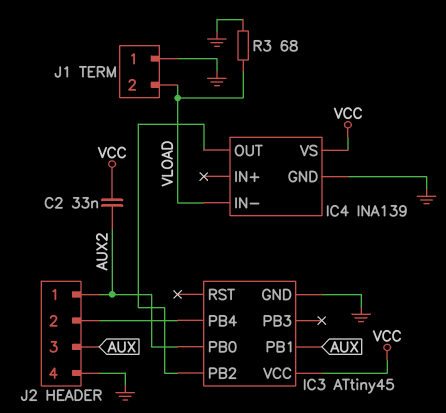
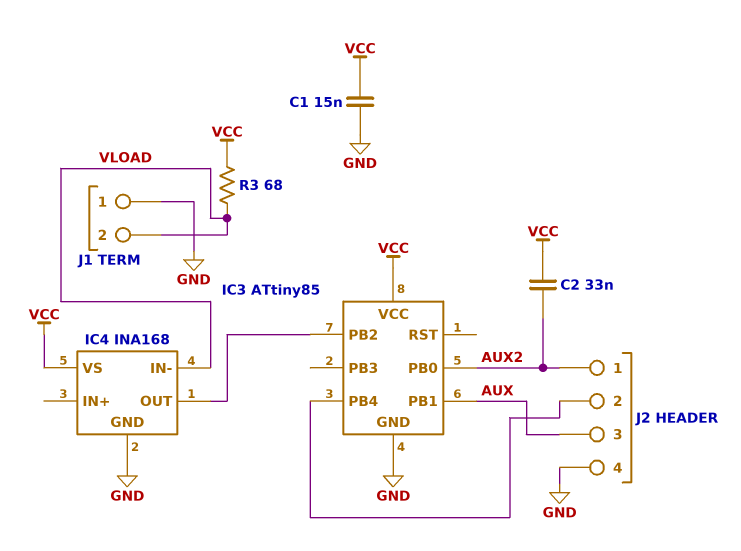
C1: none -> 15nF (GND, VCC)
IC3: ATtiny45 -> ATtiny85
IC4: INA139 -> INA168
R3: 68 (GND, VLOAD) -> 68 (VCC, VLOAD)

